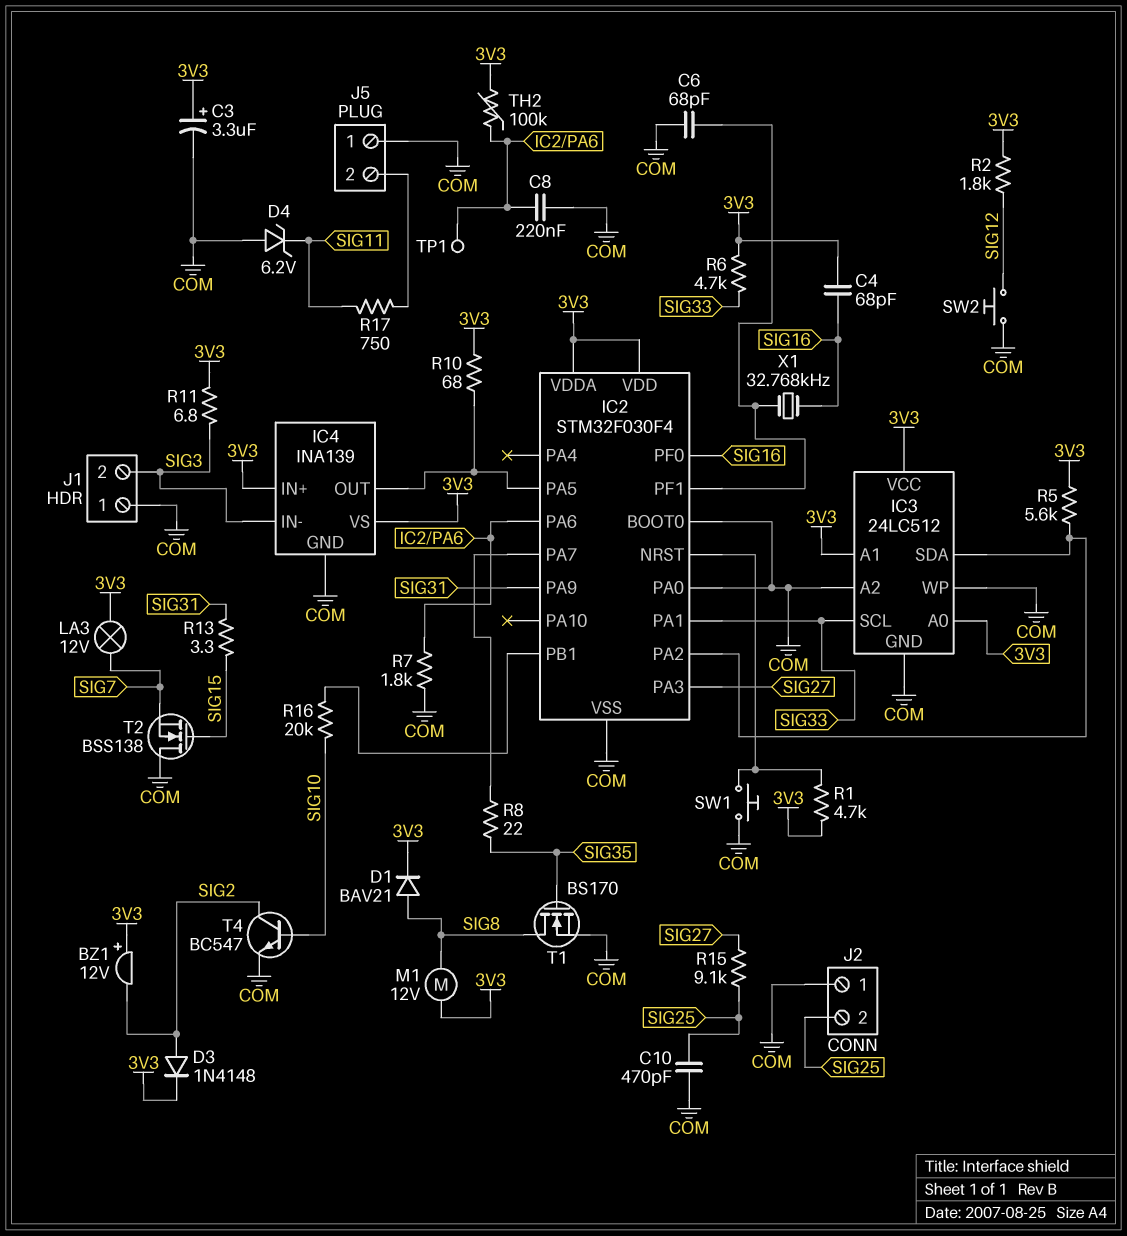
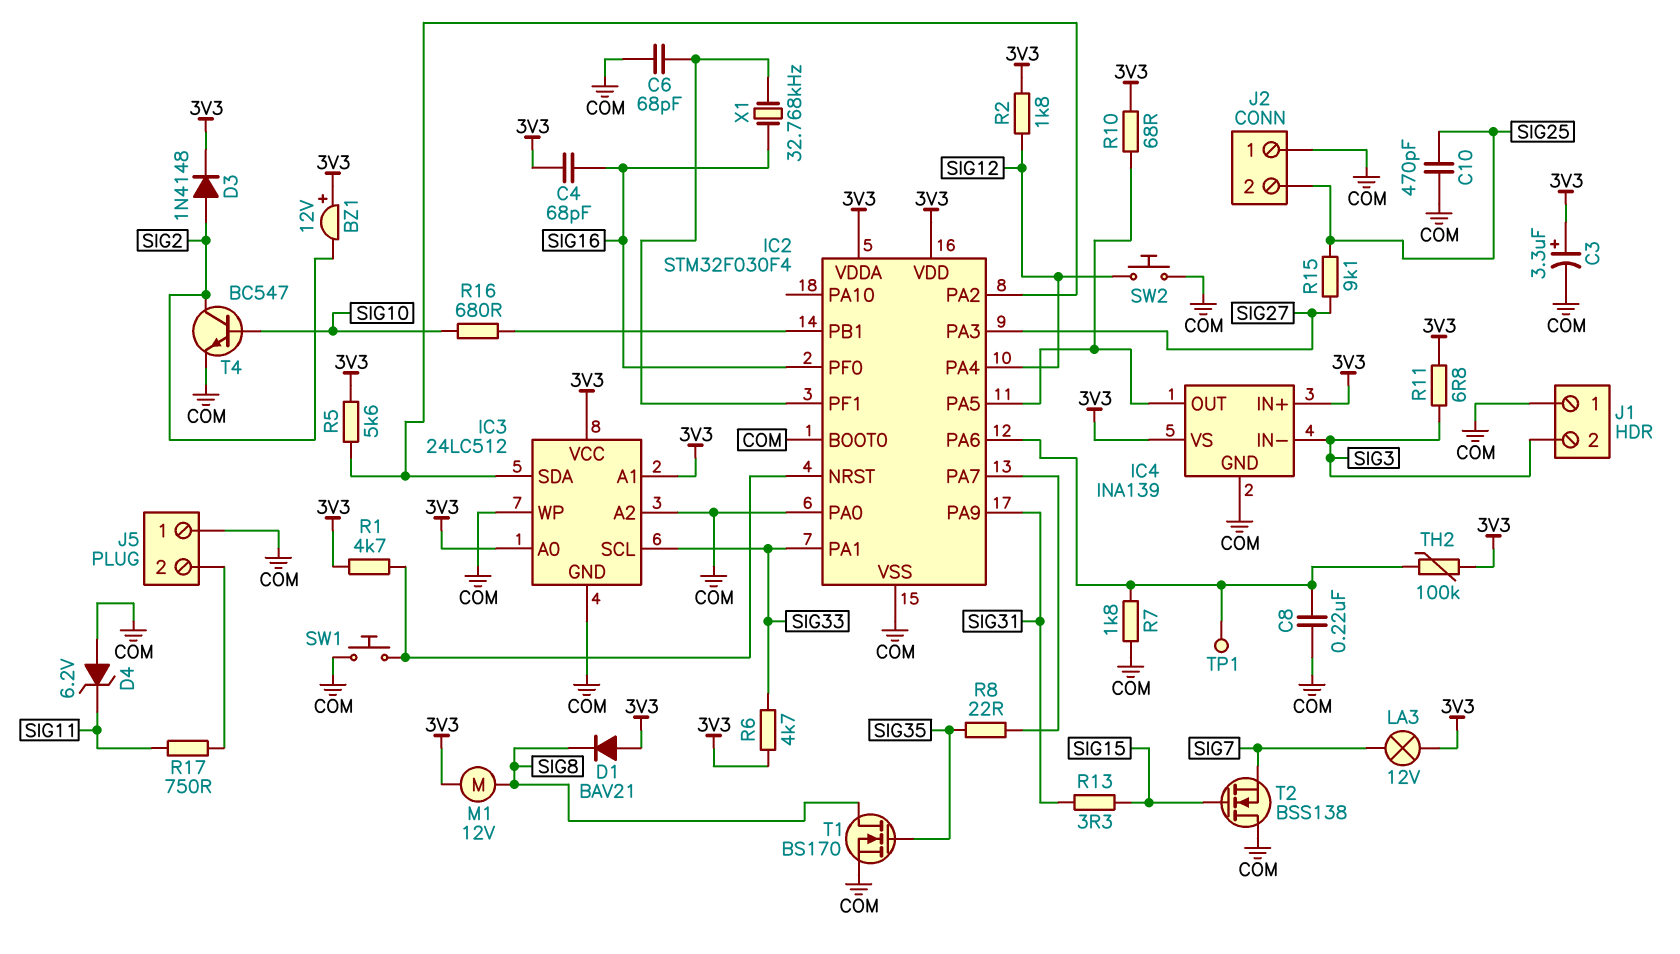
D1: diode BAV21 (A SIG8, K 3V3) -> diode BAV21 (A 3V3, K SIG8)
IC2 pin PA4: none -> SIG12
R16: 20k (IC2/PB1, SIG10) -> 680 (IC2/PB1, SIG10)

